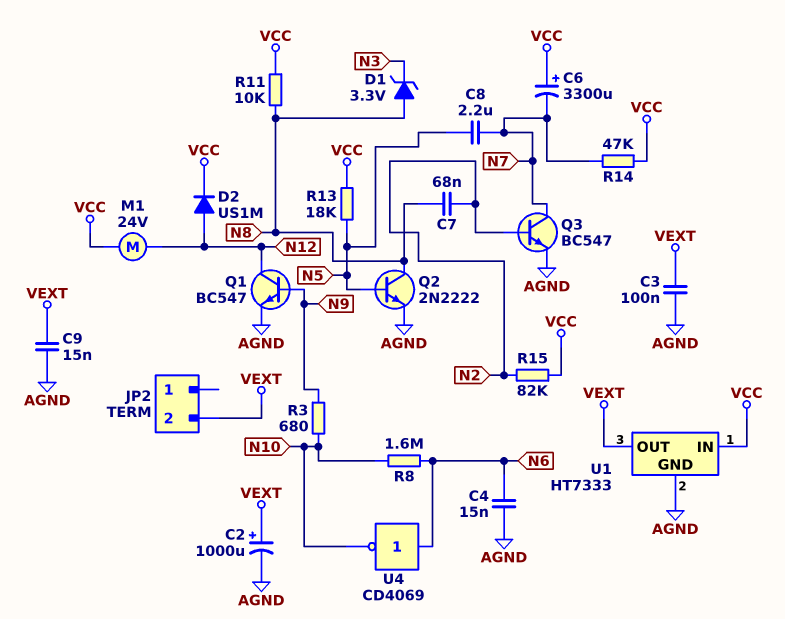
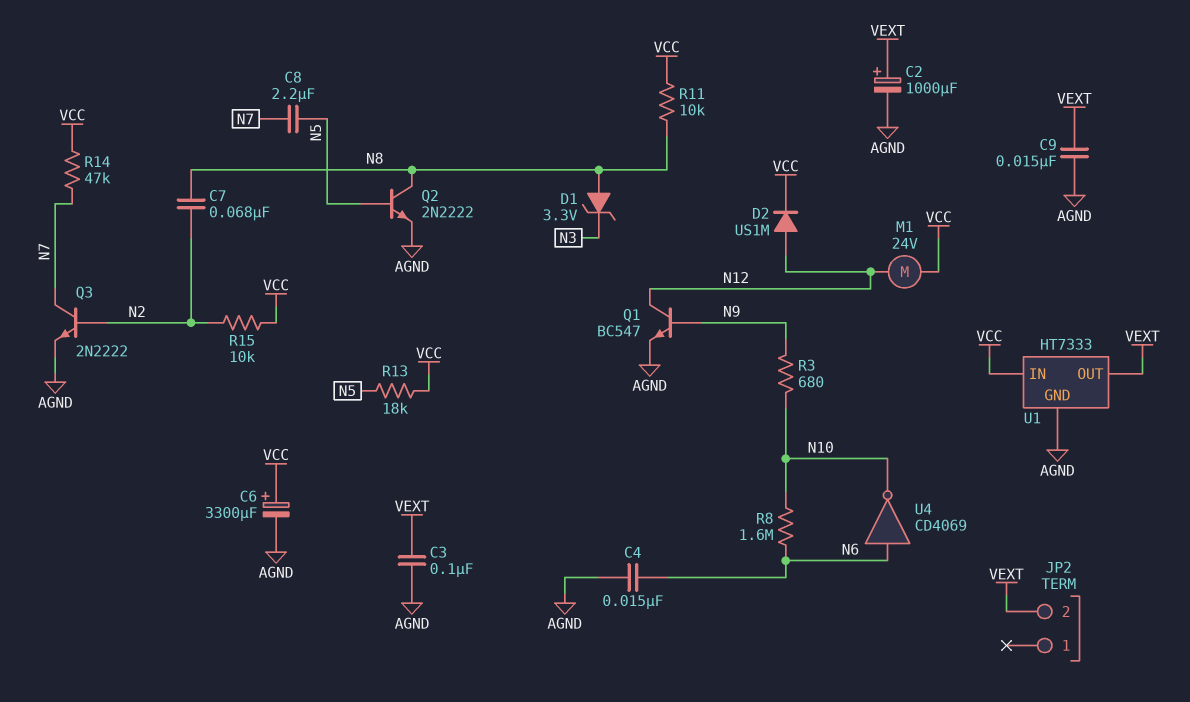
C6: 3300uF (plus VCC, minus N7) -> 3300uF (plus VCC, minus AGND)
Q3: NPN BC547 (B N2, C N7, E AGND) -> NPN 2N2222 (B N2, C N7, E AGND)
R15: 82k (N2, VCC) -> 10k (N2, VCC)

